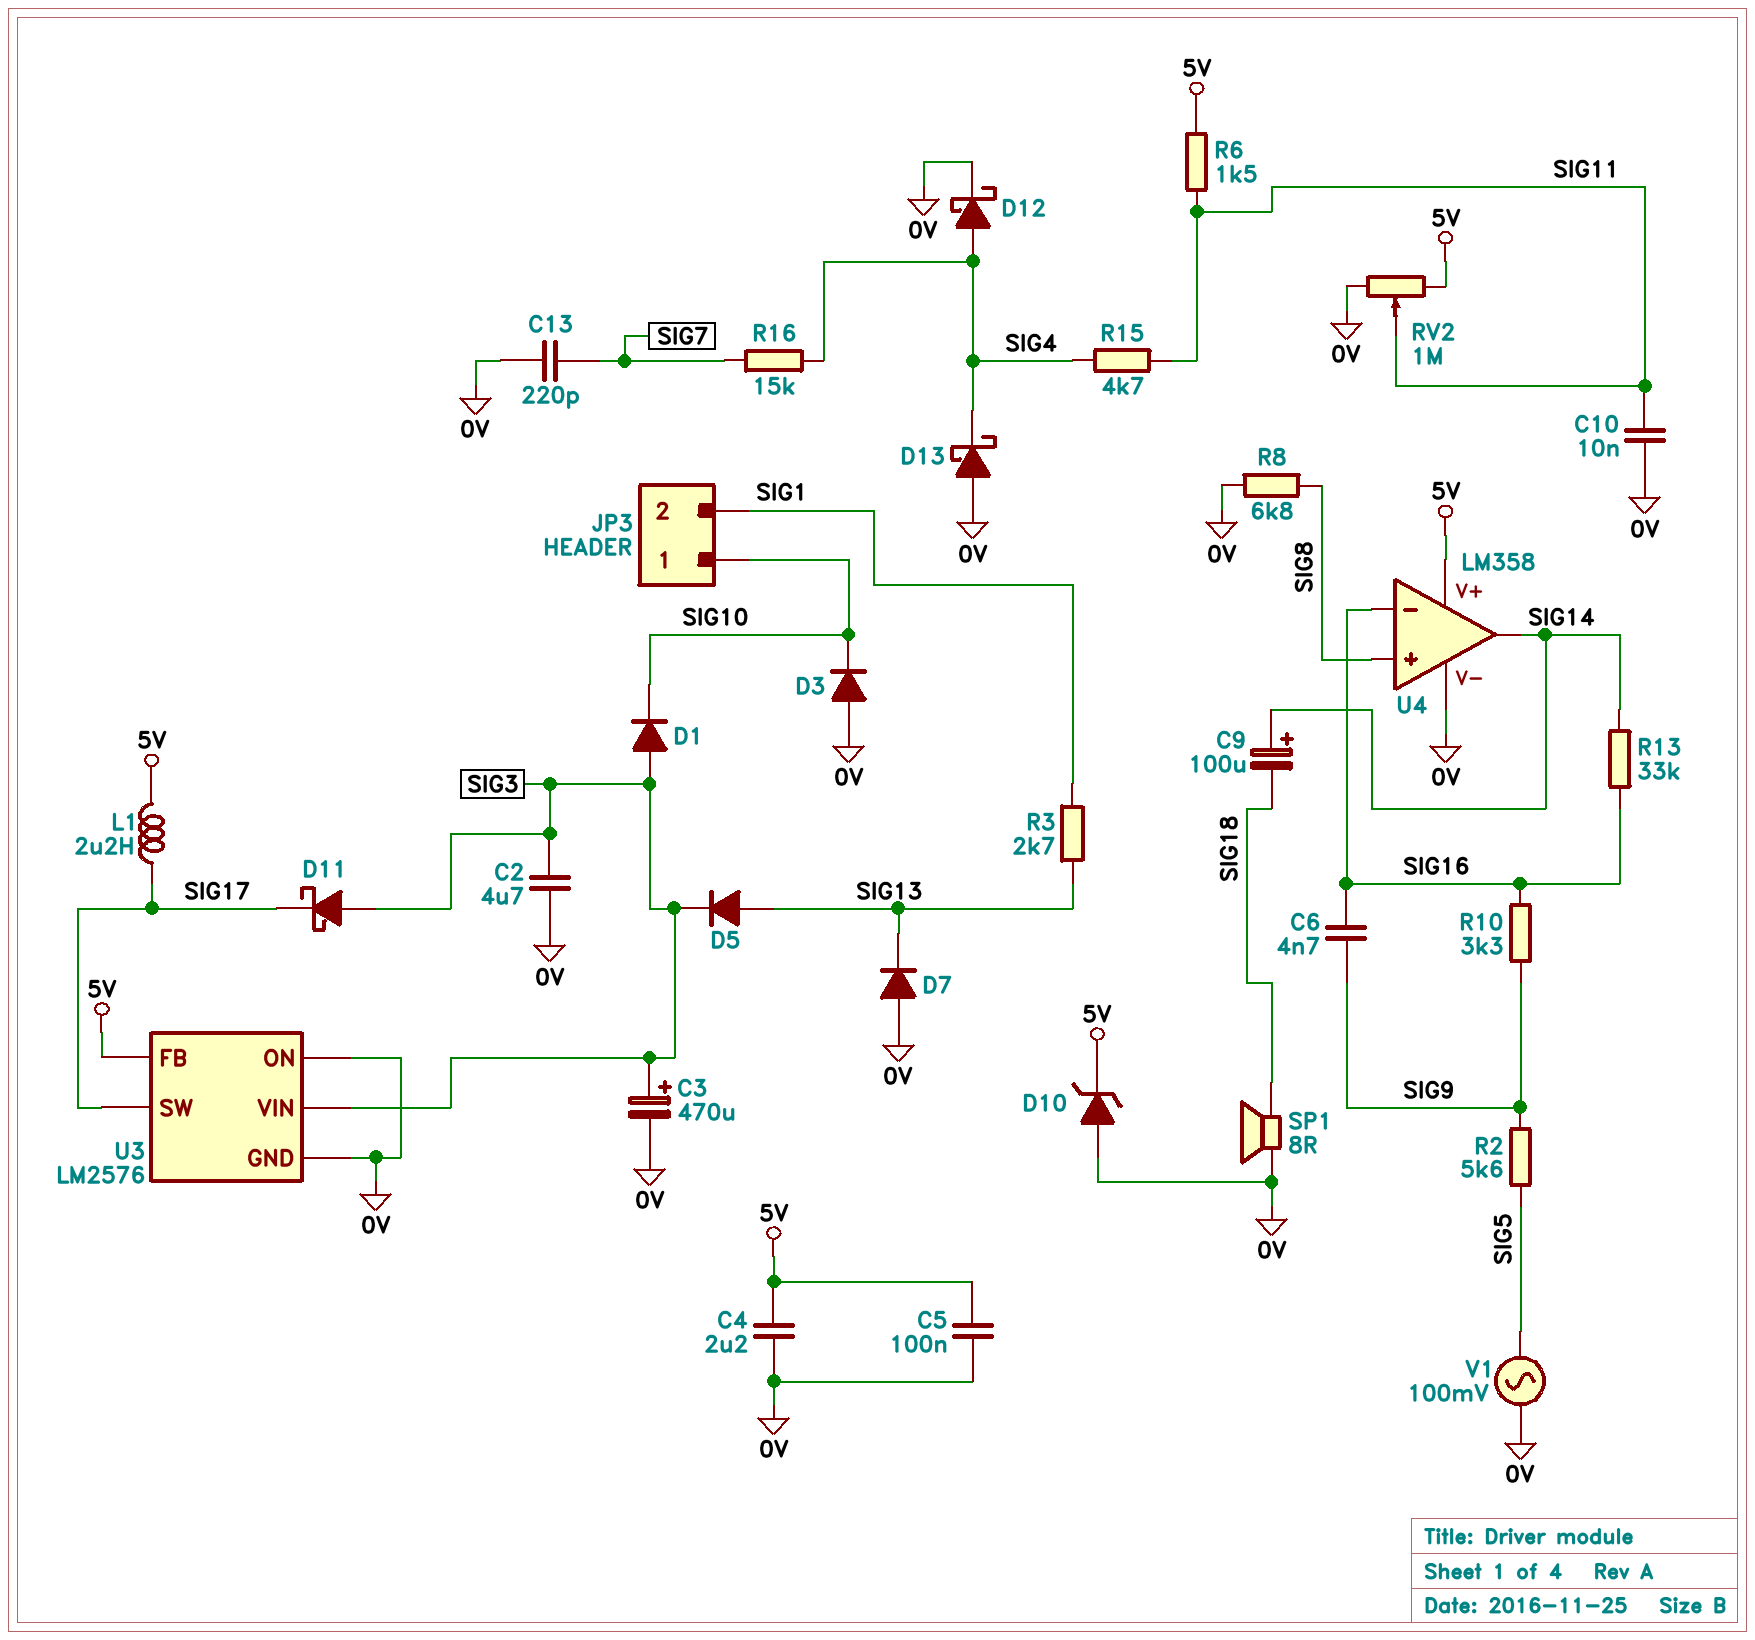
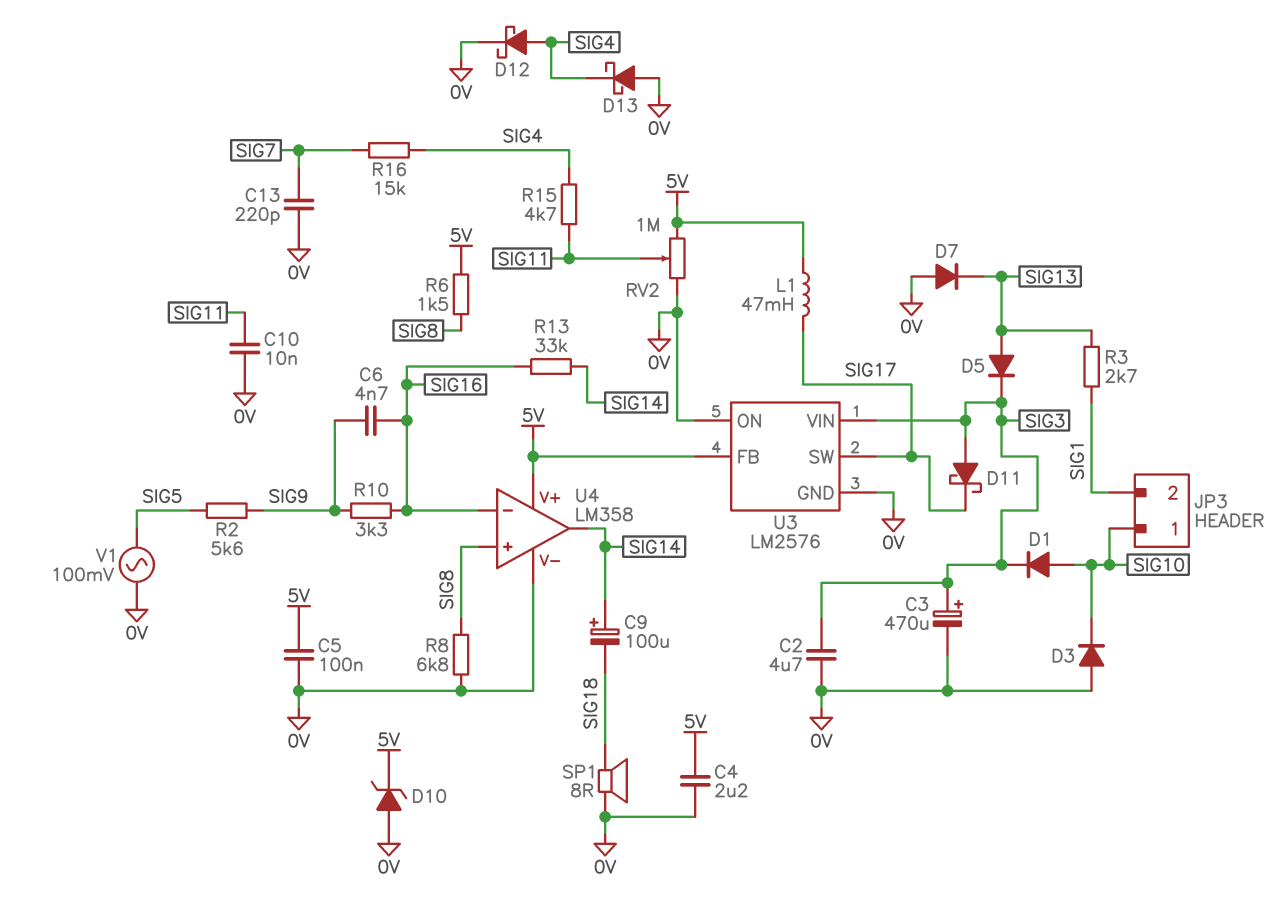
D1: diode (A SIG3, K SIG10) -> diode (A SIG10, K SIG3)
L1: 2.2uH (5V, SIG17) -> 47mH (5V, SIG17)
R6: 1.5k (5V, SIG11) -> 1.5k (5V, SIG8)

